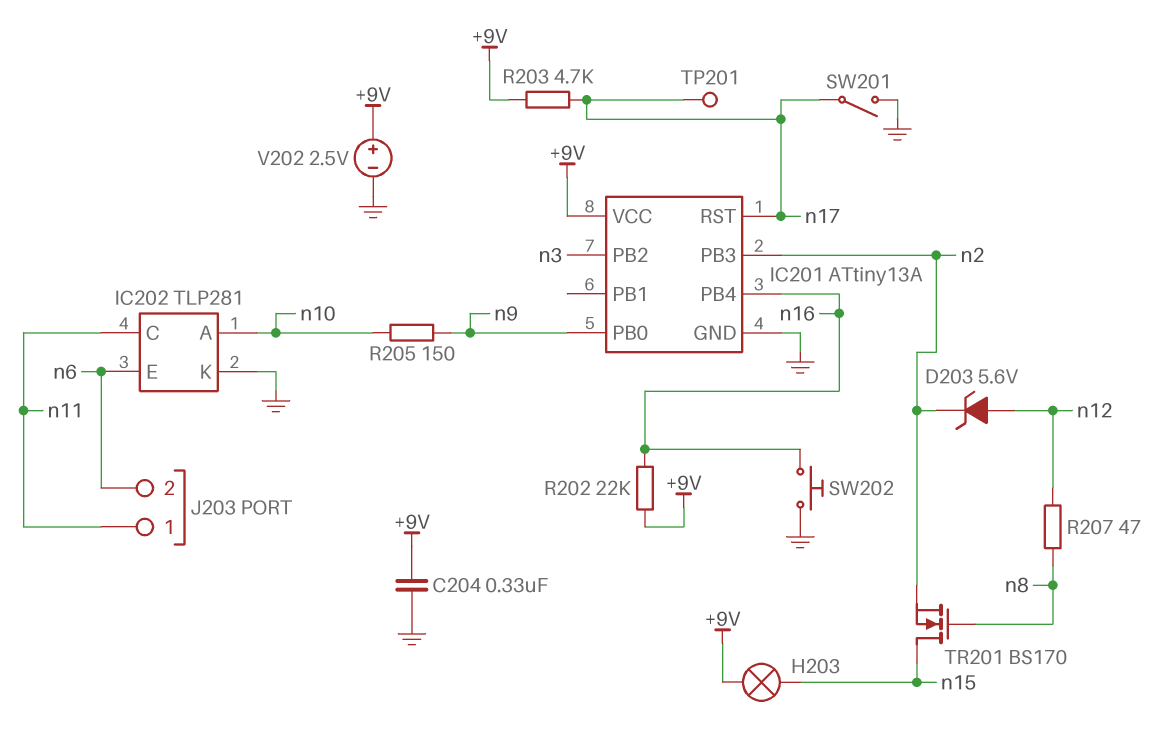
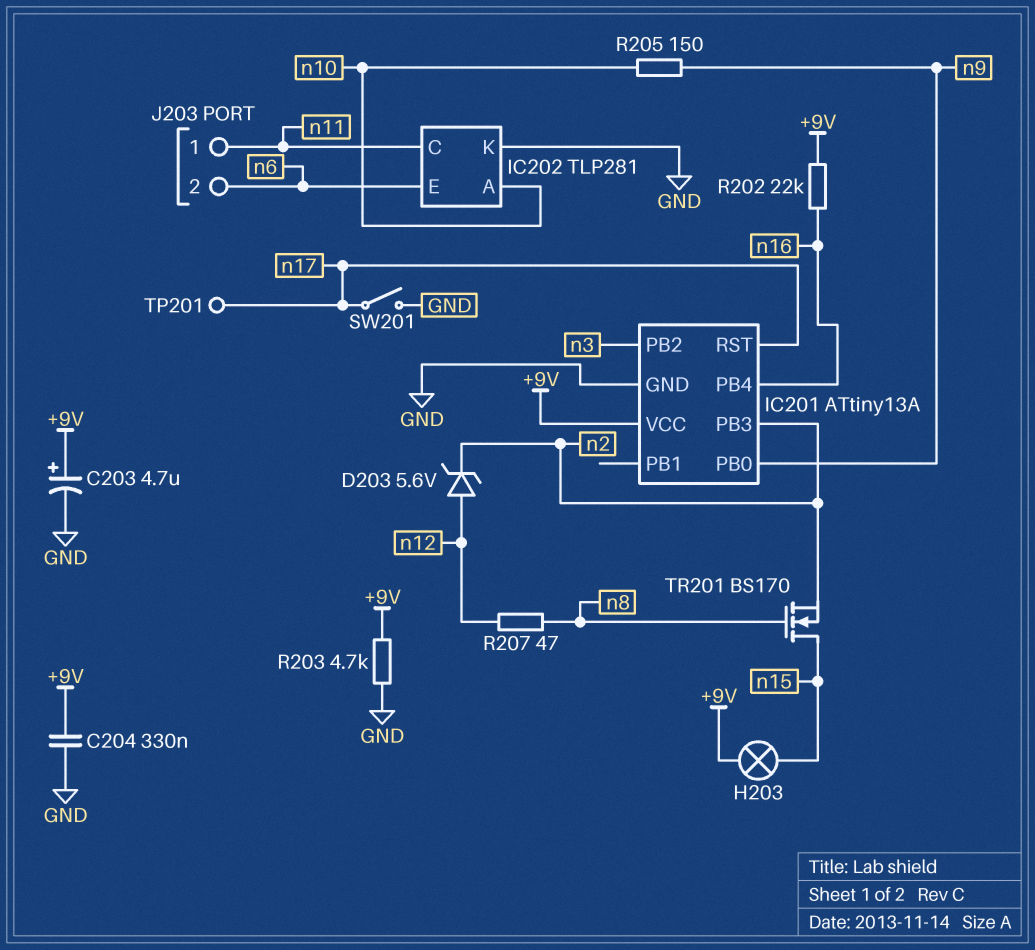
C203: none -> 4.7uF (plus +9V, minus GND)
R203: 4.7k (+9V, n17) -> 4.7k (+9V, GND)
SW202: button (GND, n16) -> none
V202: 2.5V (plus +9V, minus GND) -> none

